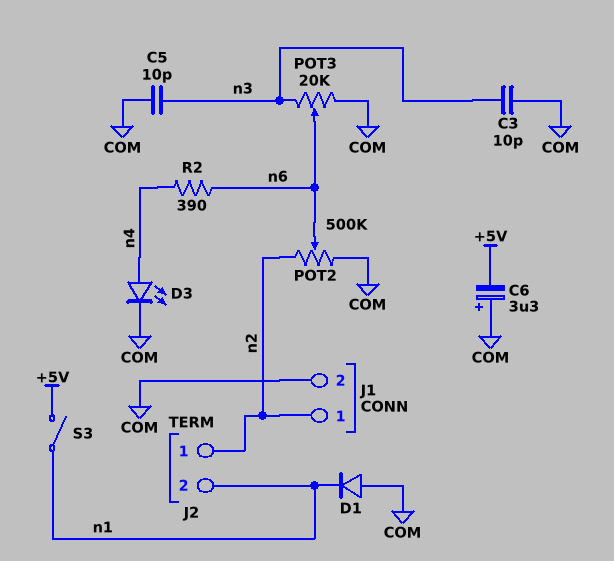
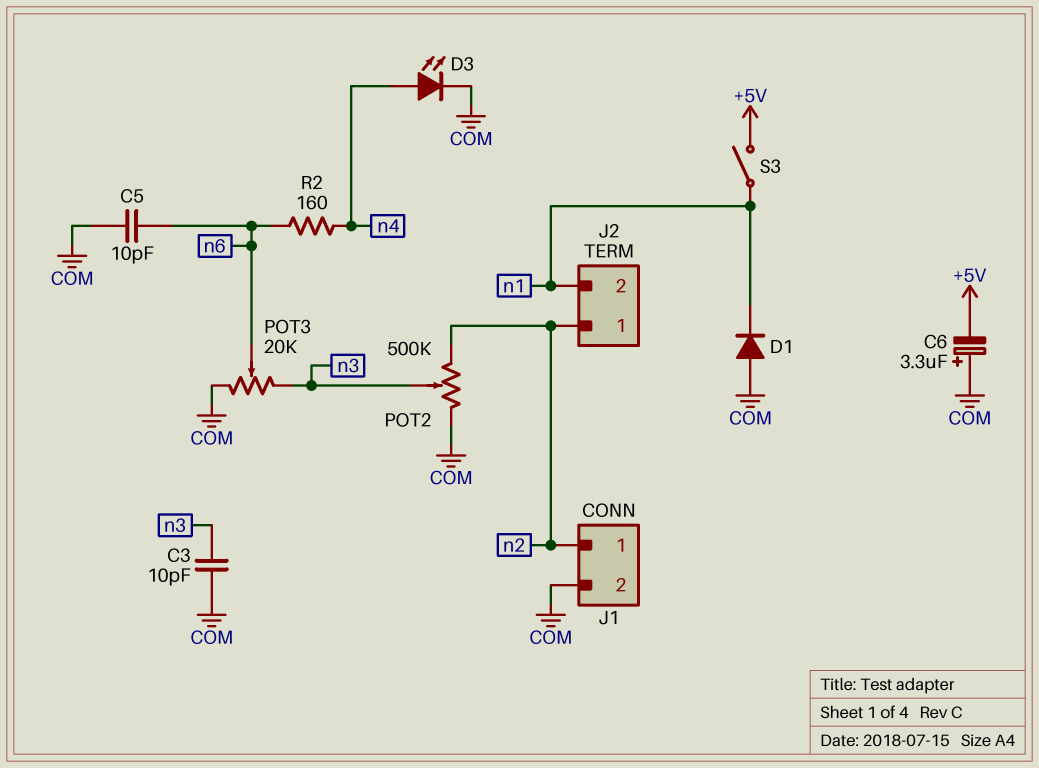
C5: 10pF (COM, n3) -> 10pF (COM, n6)
POT2: 500k (COM, n2, wiper n6) -> 500k (COM, n2, wiper n3)
R2: 390 (n4, n6) -> 160 (n4, n6)

